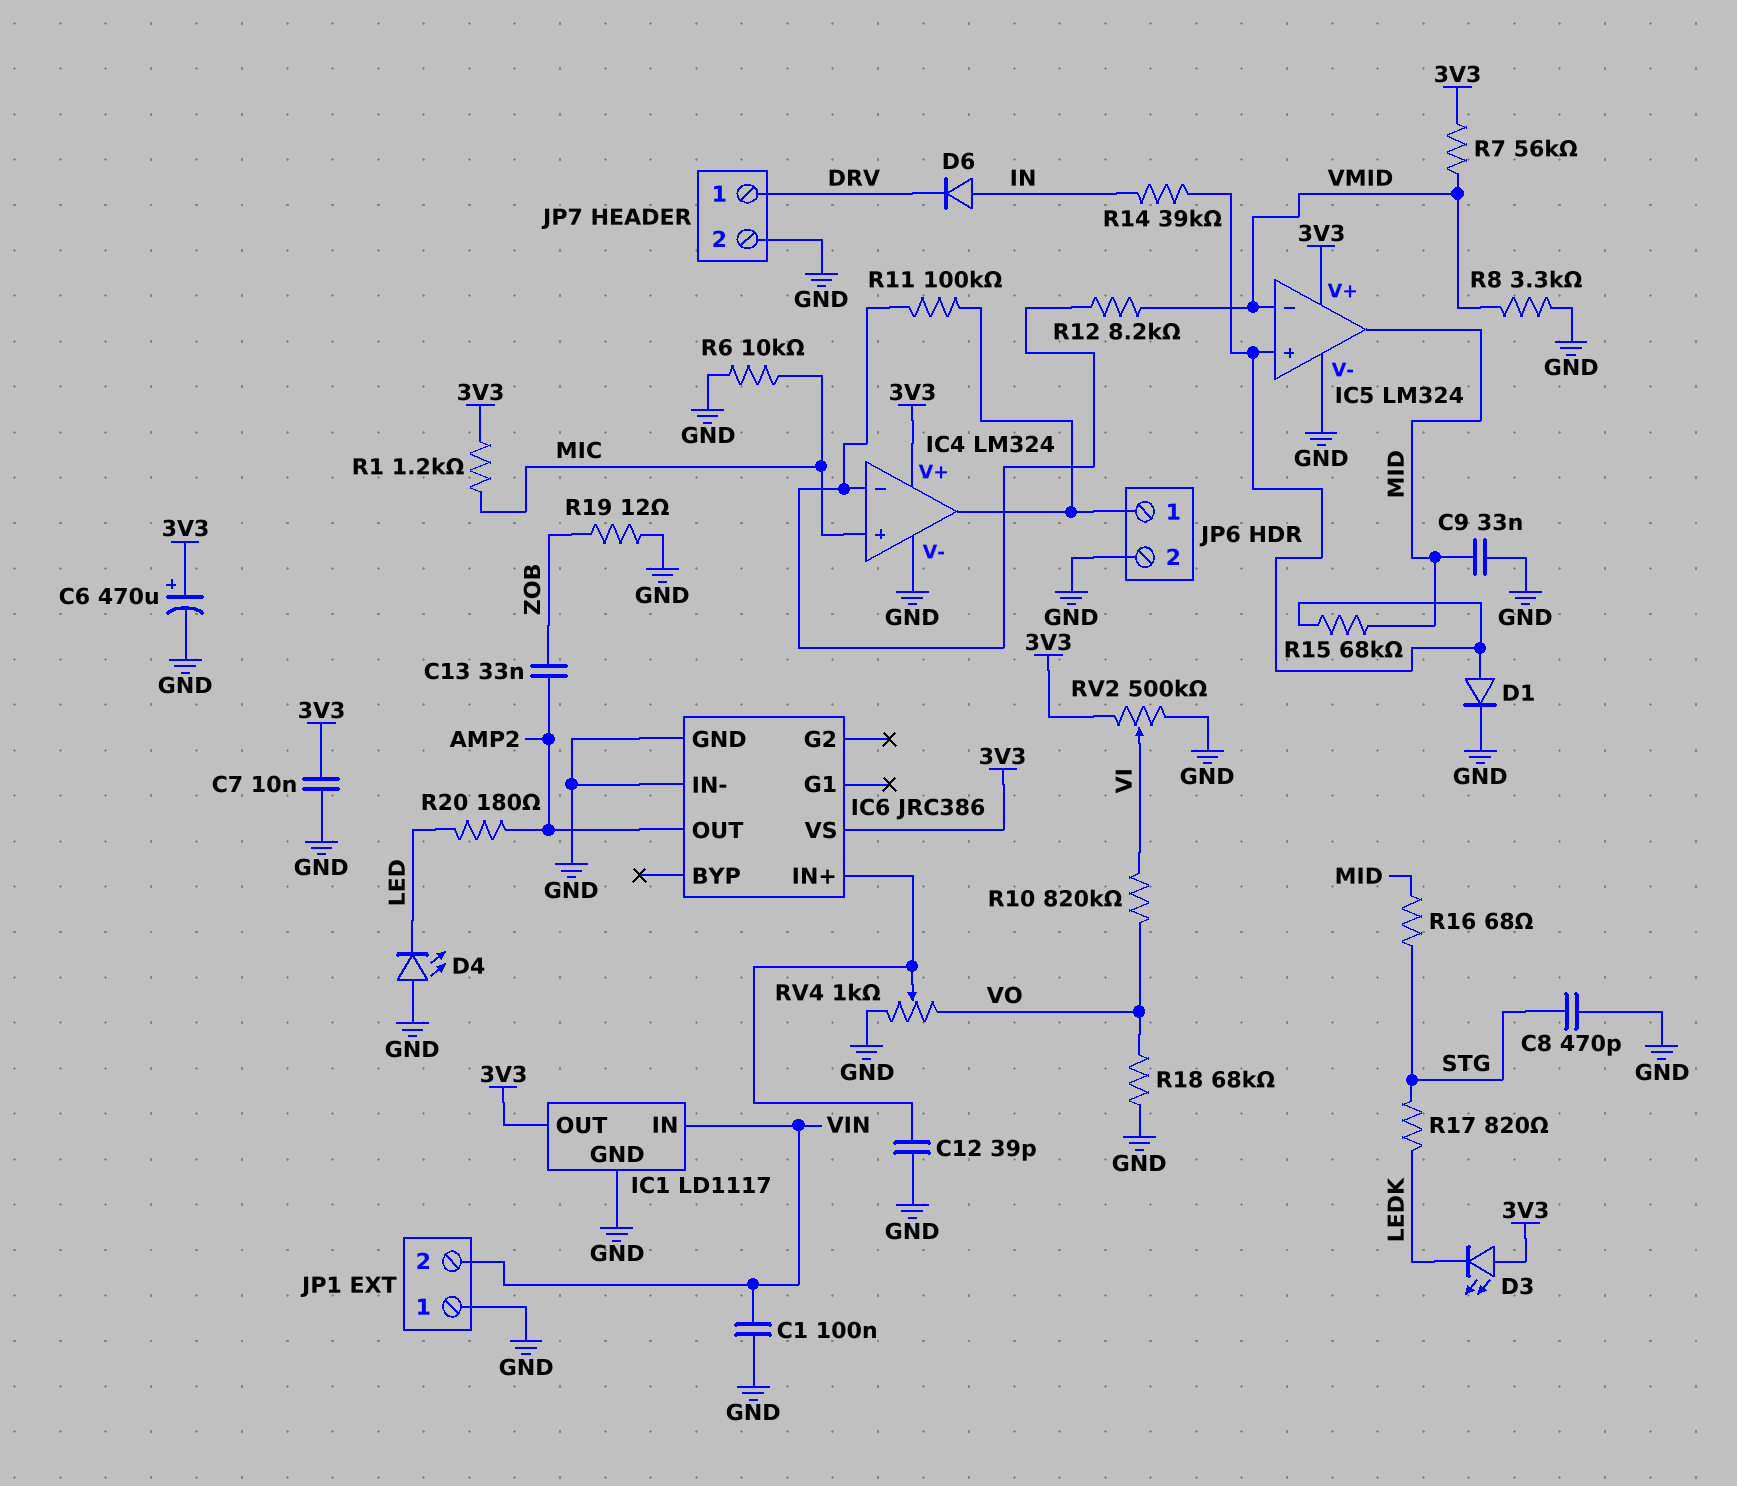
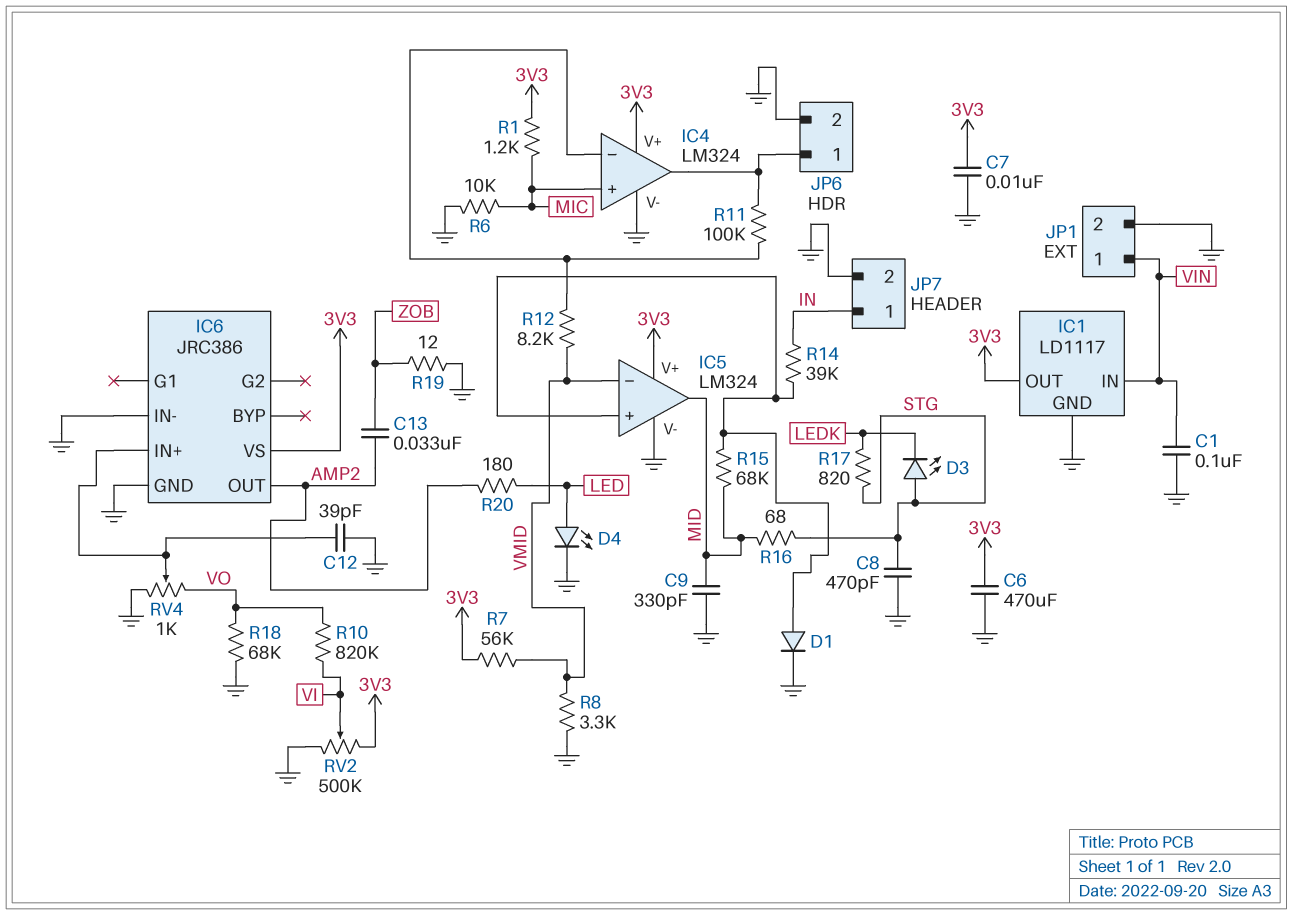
C6: 470uF (plus 3V3, minus GND) -> 470uF (3V3, GND)
C9: 33nF (GND, MID) -> 330pF (GND, MID)
D3: LED (A 3V3, K LEDK) -> LED (A STG, K LEDK)
D4: LED (A GND, K LED) -> LED (A LED, K GND)
D6: diode (A IN, K DRV) -> none
JP1 pin 1: GND -> VIN
JP1 pin 2: VIN -> GND
JP7 pin 1: DRV -> IN

